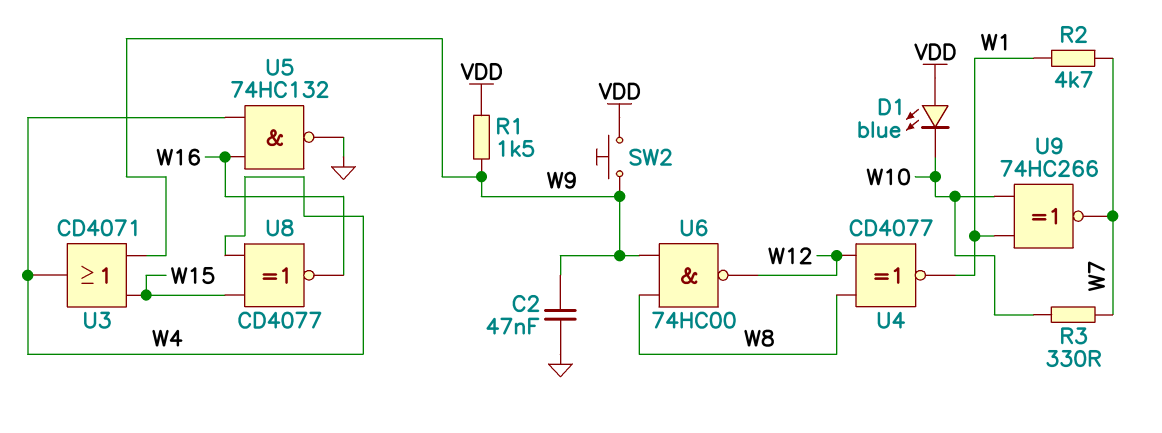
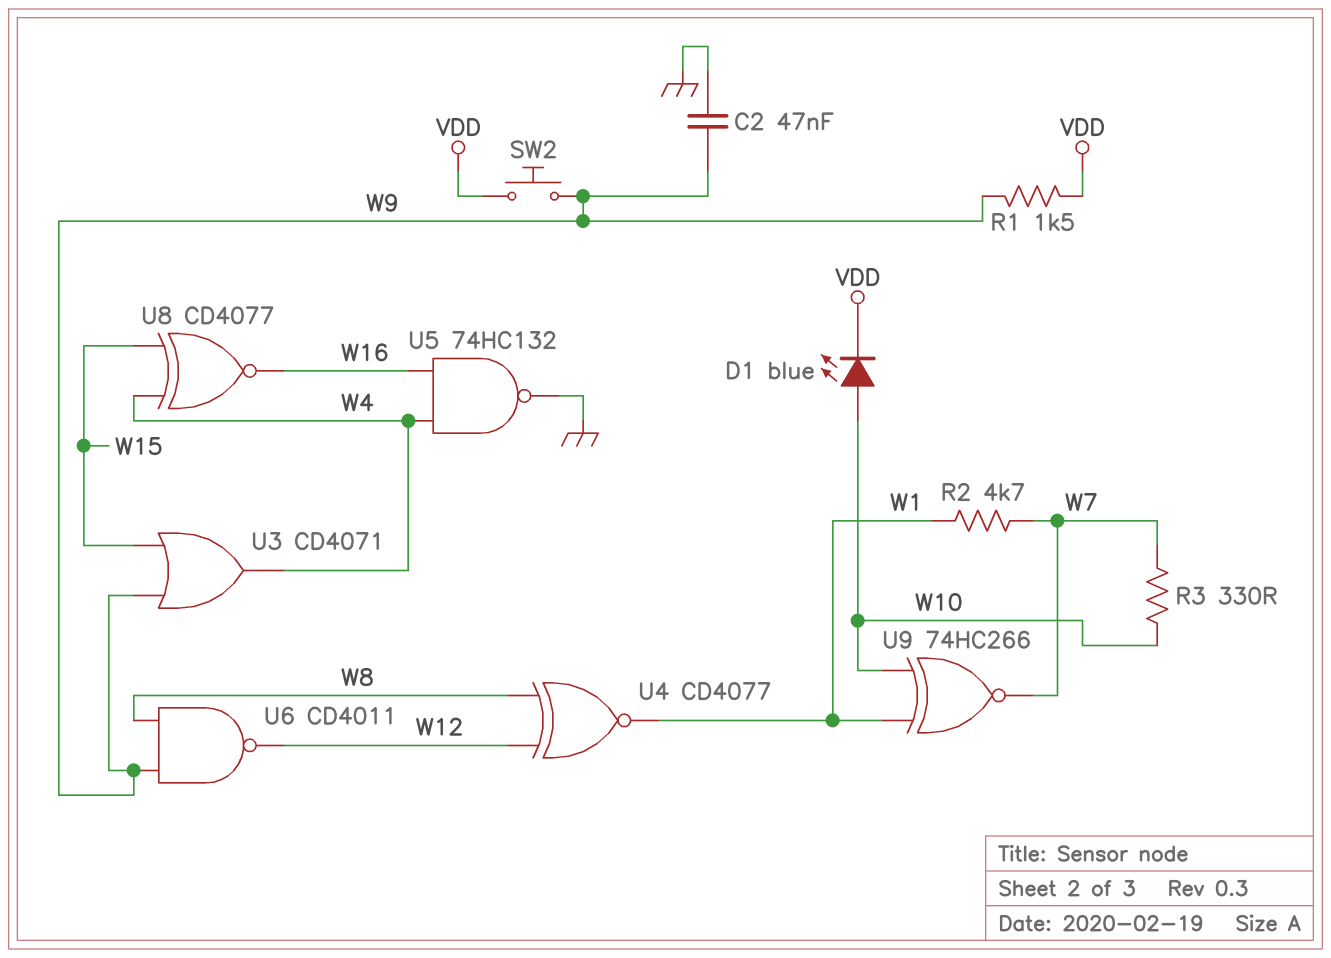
D1: LED blue (A VDD, K W10) -> LED blue (A W10, K VDD)
U6: NAND 74HC00 (in W8, in W9, out W12) -> NAND CD4011 (in W8, in W9, out W12)

